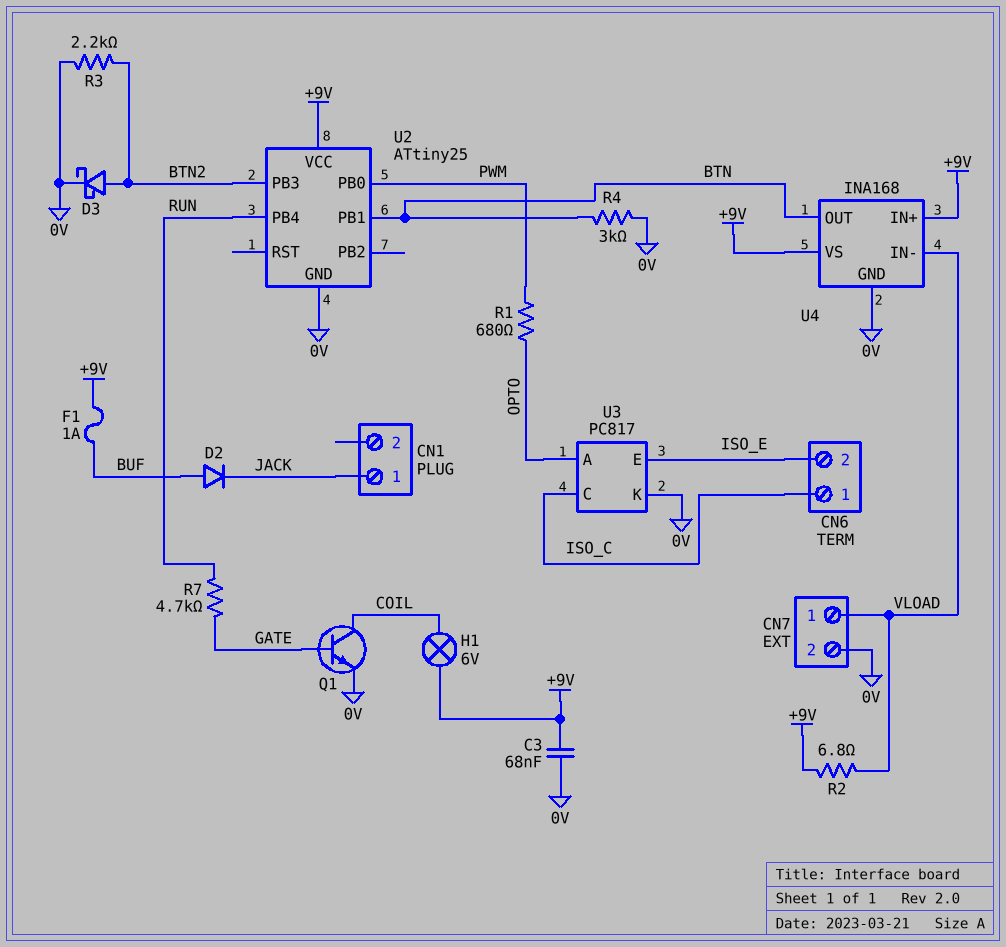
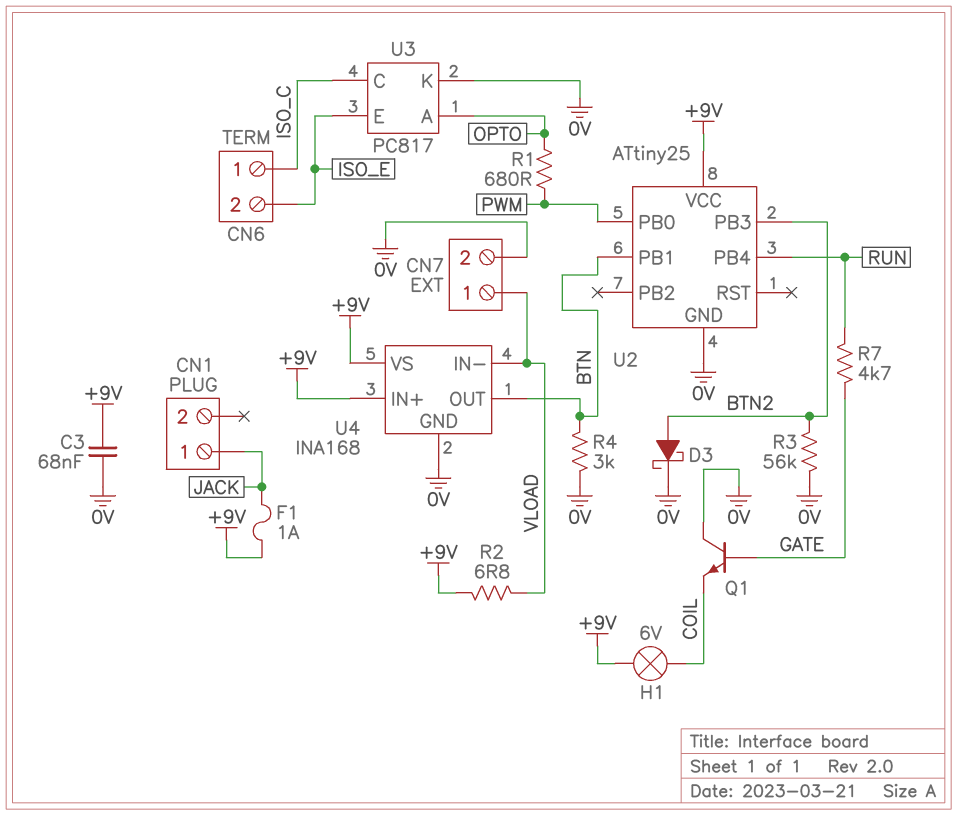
D2: diode (A BUF, K JACK) -> none
F1: 1A (+9V, BUF) -> 1A (+9V, JACK)
Q1: NPN (B GATE, C COIL, E 0V) -> NPN (B GATE, C 0V, E COIL)
R3: 2.2k (0V, BTN2) -> 56k (0V, BTN2)

